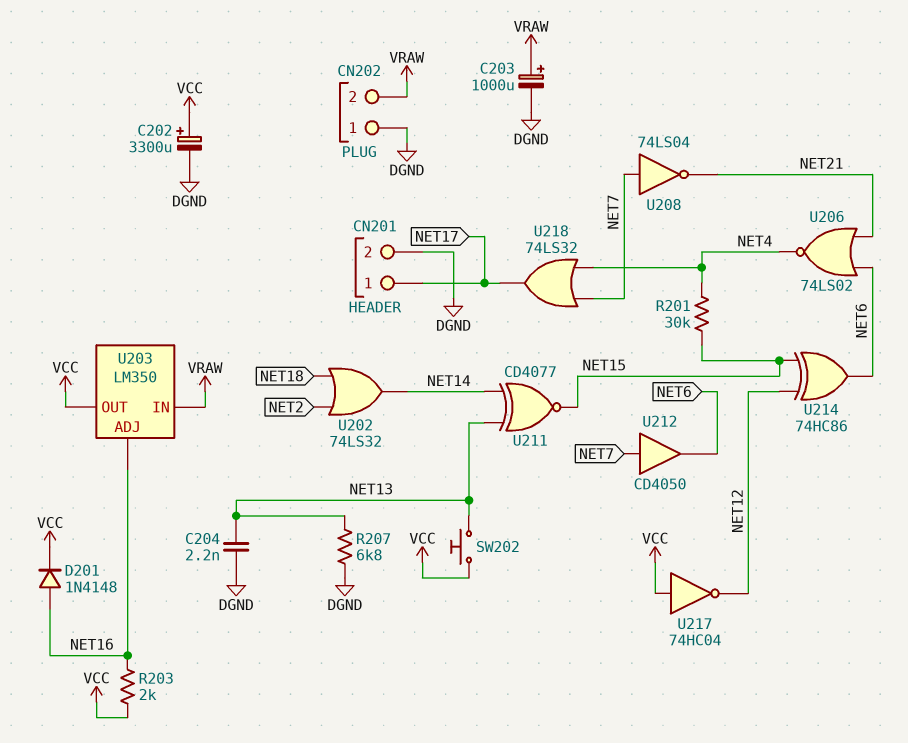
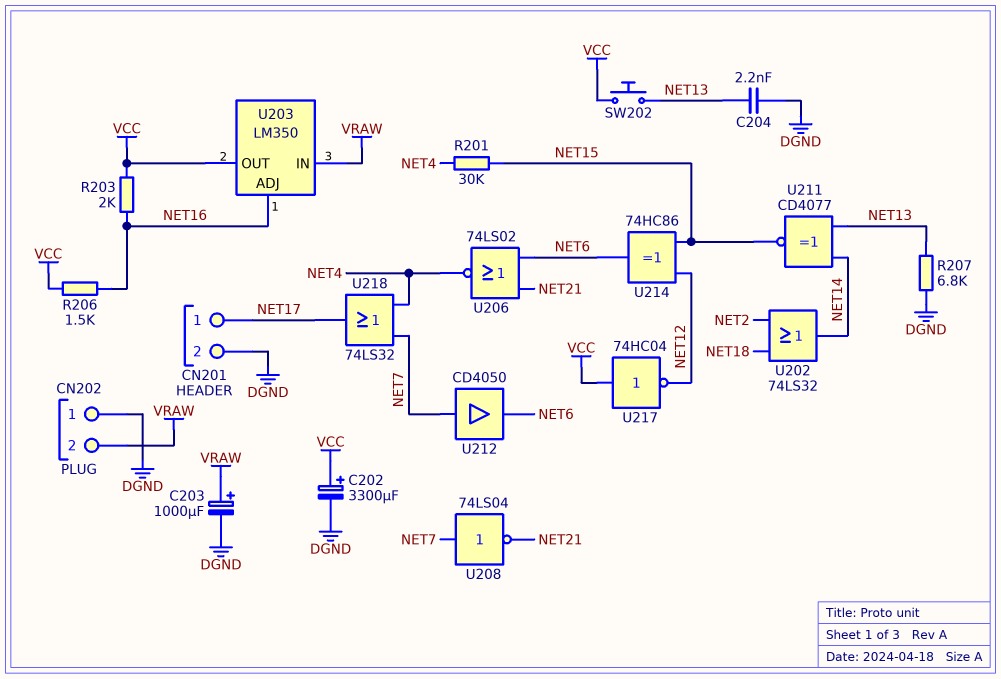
D201: diode 1N4148 (A NET16, K VCC) -> none
R206: none -> 1.5k (NET16, VCC)

